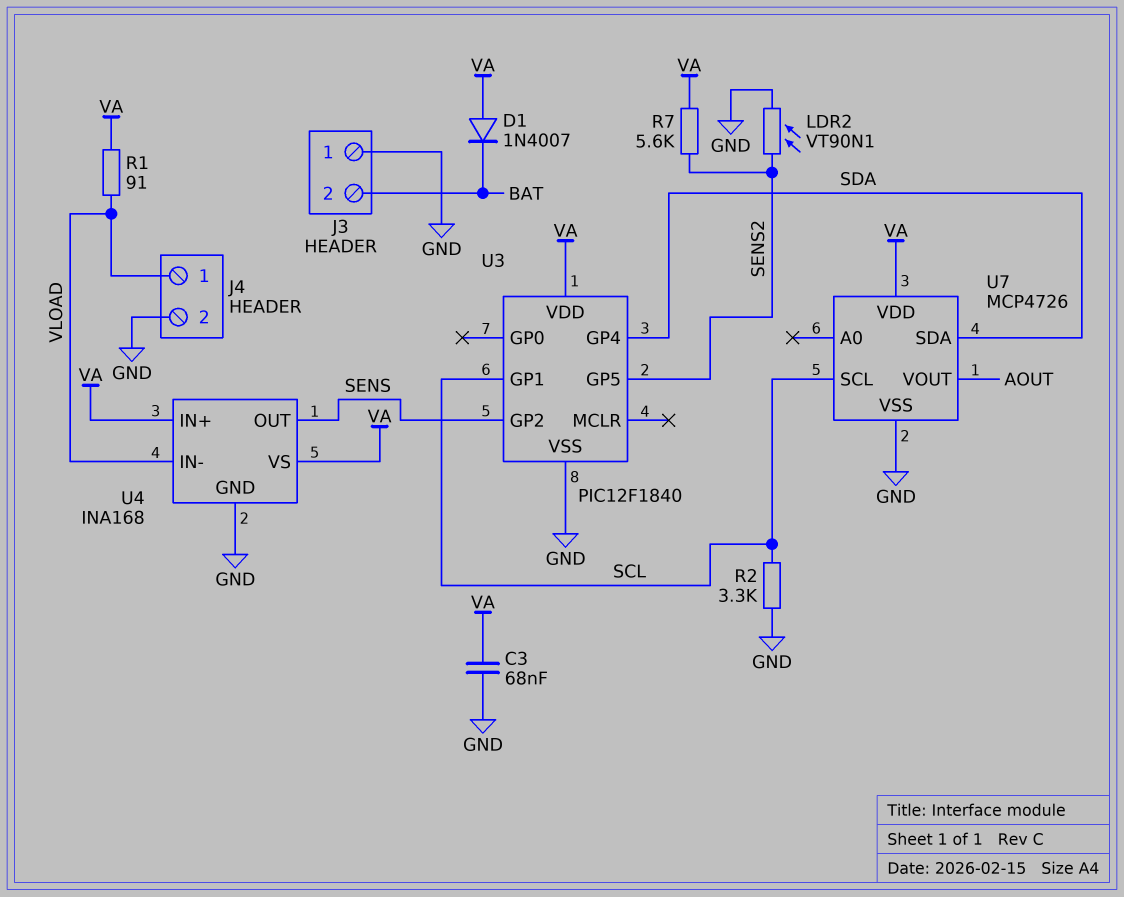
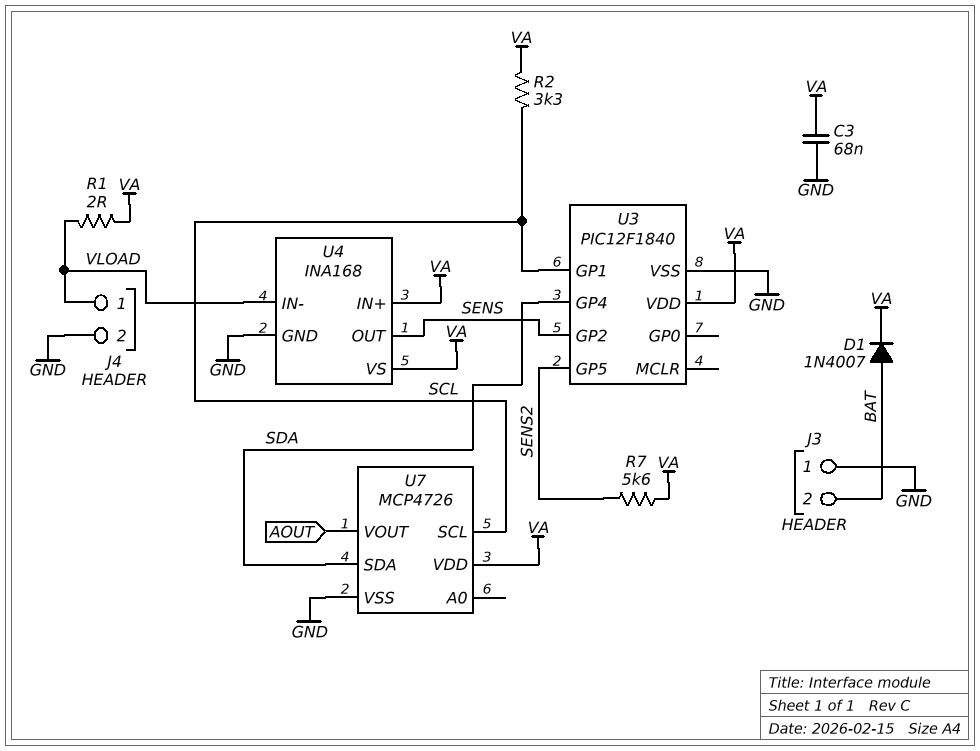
D1: diode 1N4007 (A VA, K BAT) -> diode 1N4007 (A BAT, K VA)
LDR2: VT90N1 (GND, SENS2) -> none
R1: 91 (VA, VLOAD) -> 2 (VA, VLOAD)
R2: 3.3k (GND, SCL) -> 3.3k (SCL, VA)

